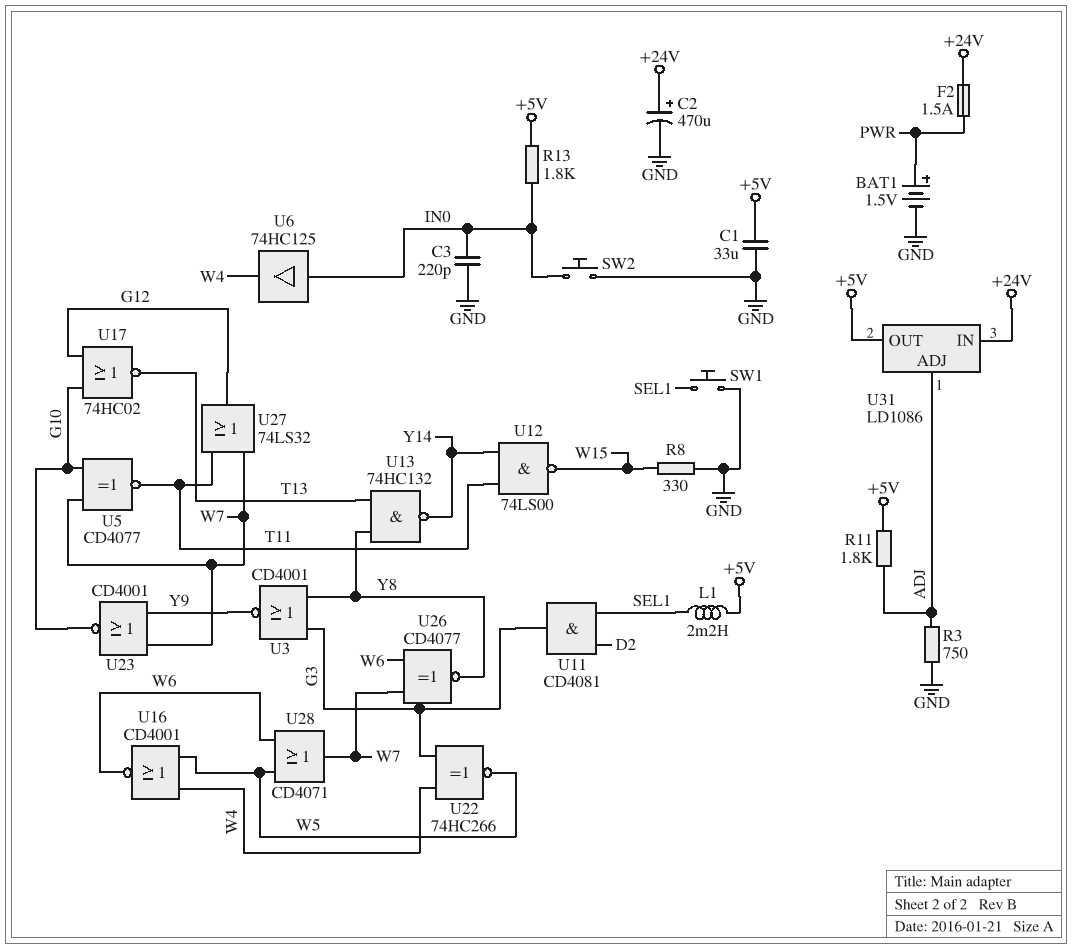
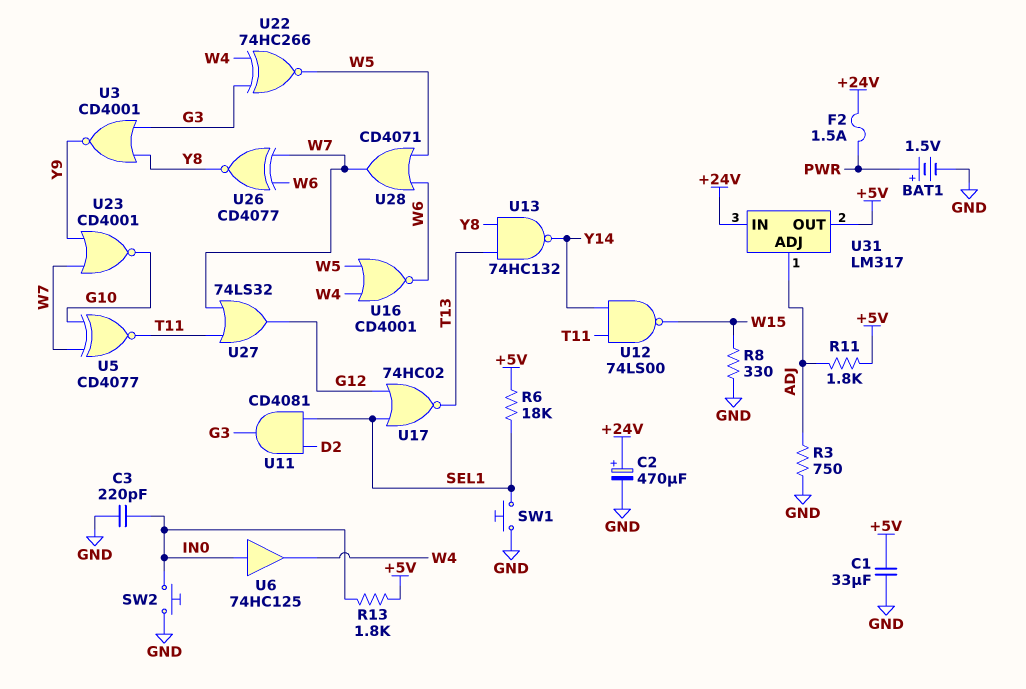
L1: 2.2mH (+5V, SEL1) -> none
R6: none -> 18k (+5V, SEL1)
U17: NOR 74HC02 (in G10, in G12, out T13) -> NOR 74HC02 (in G12, in SEL1, out T13)
U31: LD1086 -> LM317

